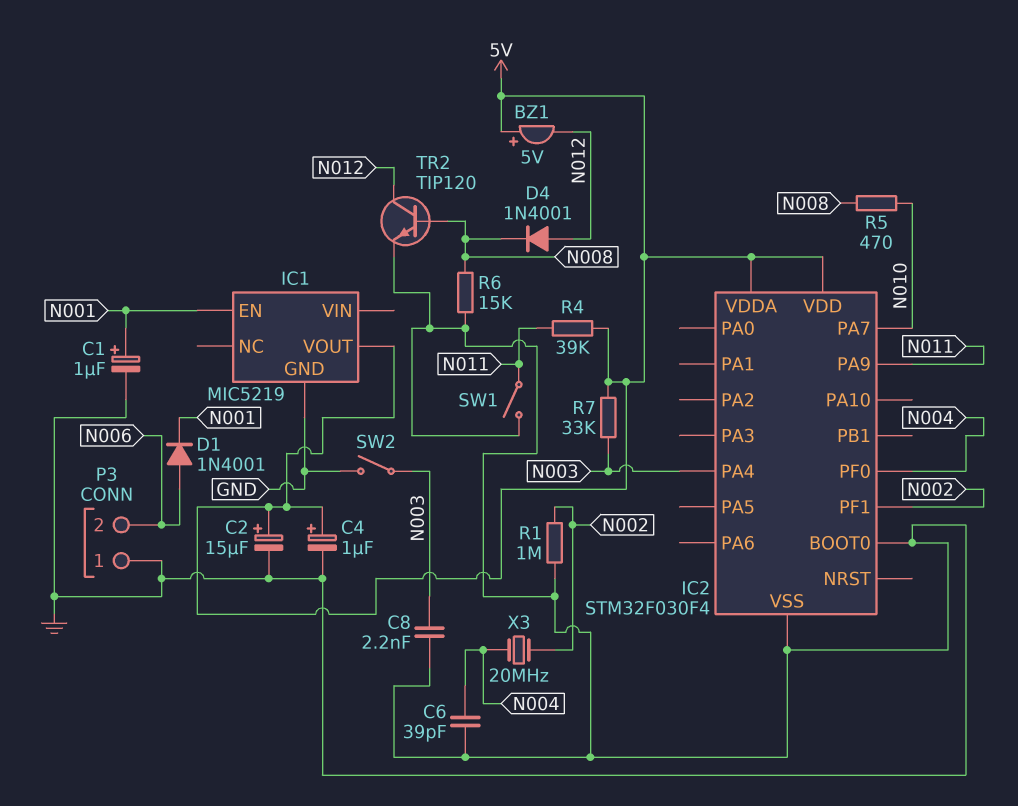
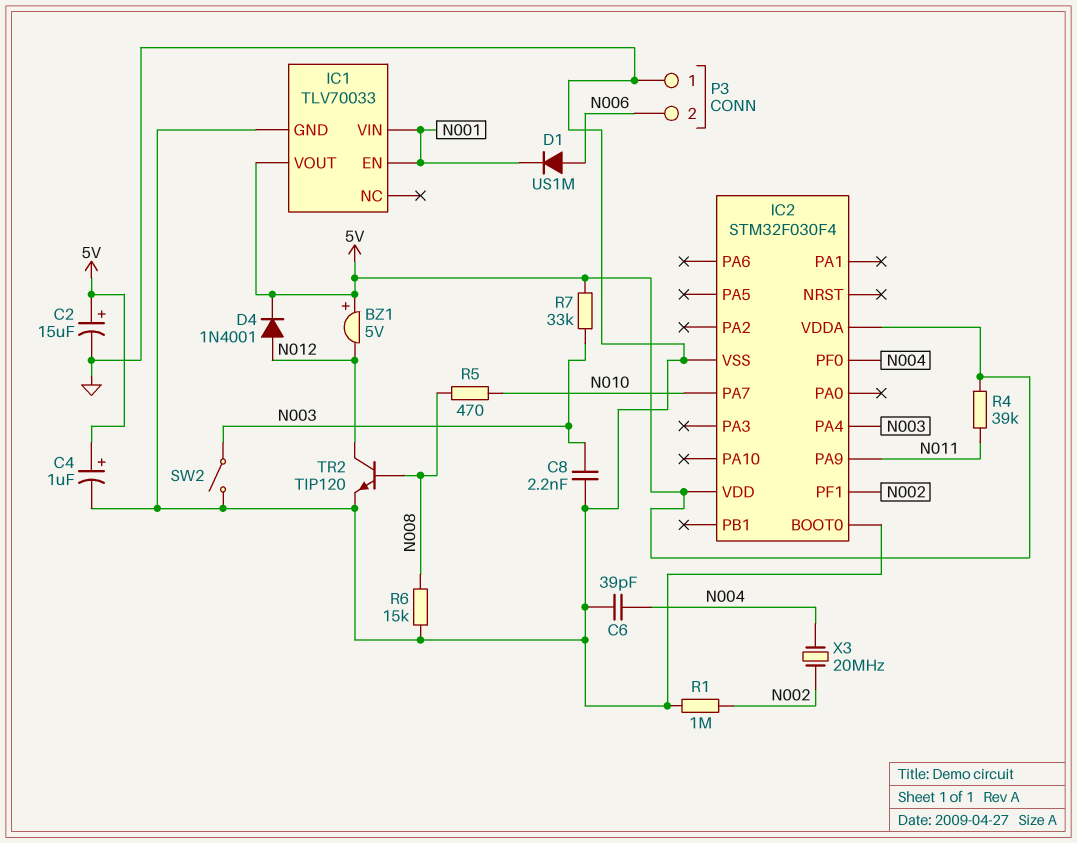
C1: 1uF (plus N001, minus GND) -> none
D1: diode 1N4001 (A N006, K N001) -> diode US1M (A N006, K N001)
D4: diode 1N4001 (A N012, K N008) -> diode 1N4001 (A N012, K 5V)
IC1: MIC5219 -> TLV70033
IC1 pin VIN: none -> N001
SW1: switch (GND, N011) -> none

